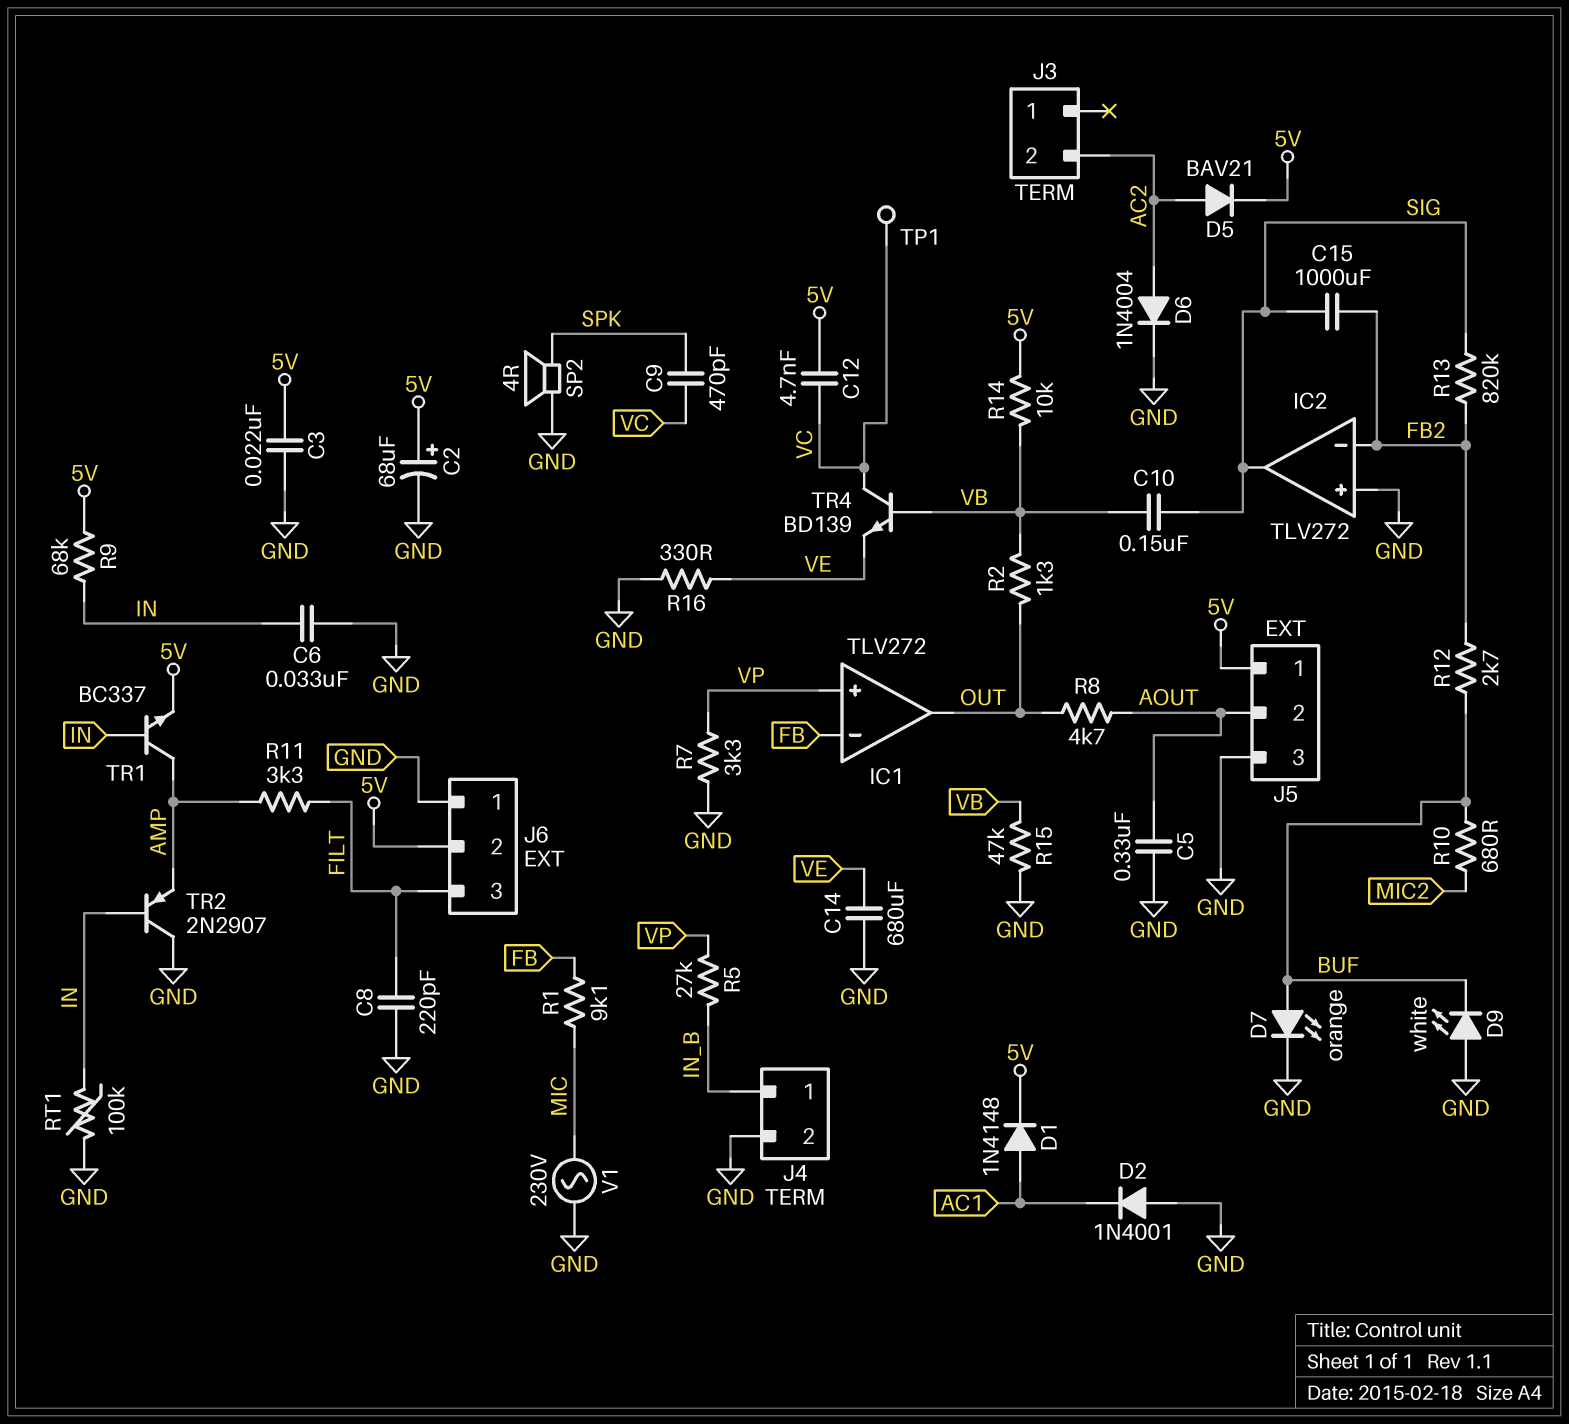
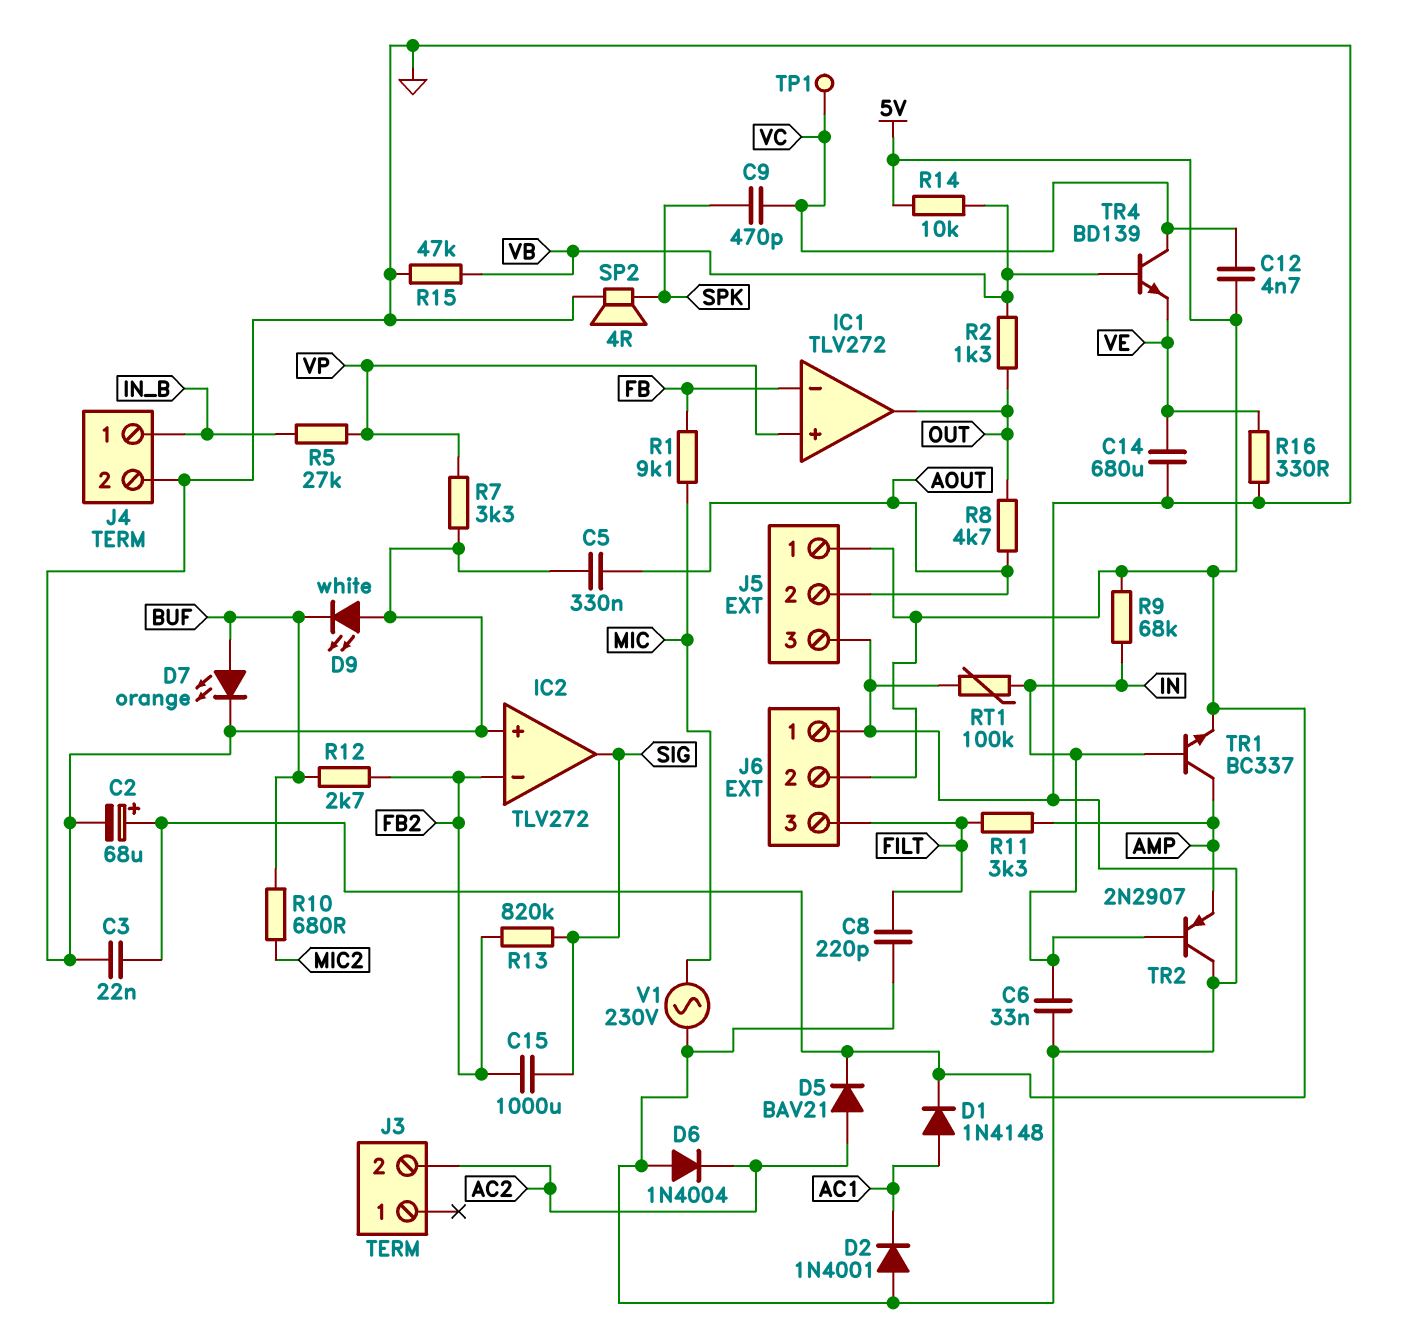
C10: 150nF (SIG, VB) -> none
D6: diode 1N4004 (A AC2, K GND) -> diode 1N4004 (A GND, K AC2)

